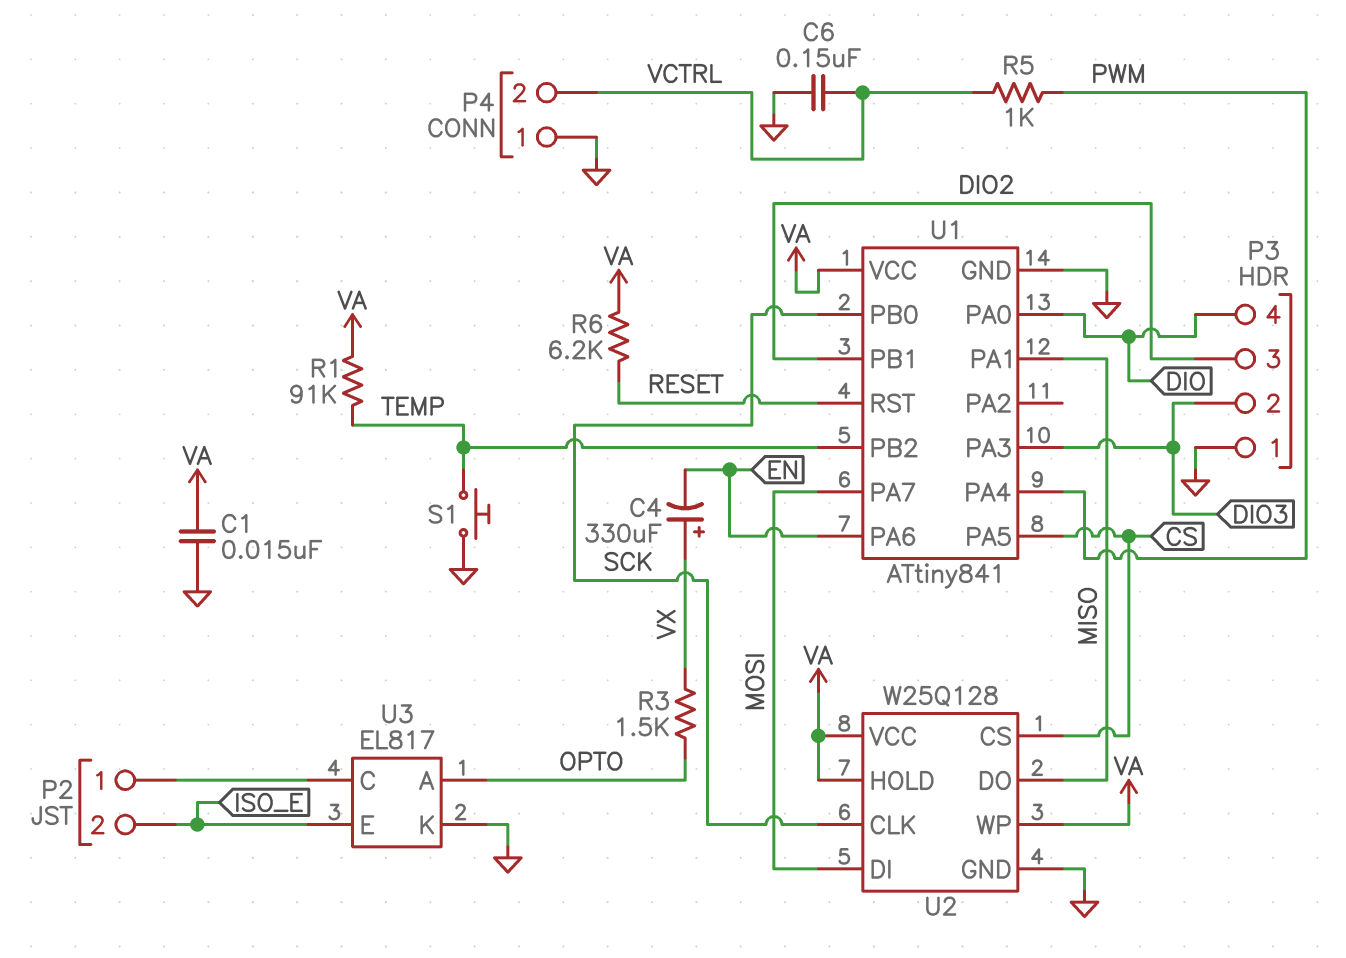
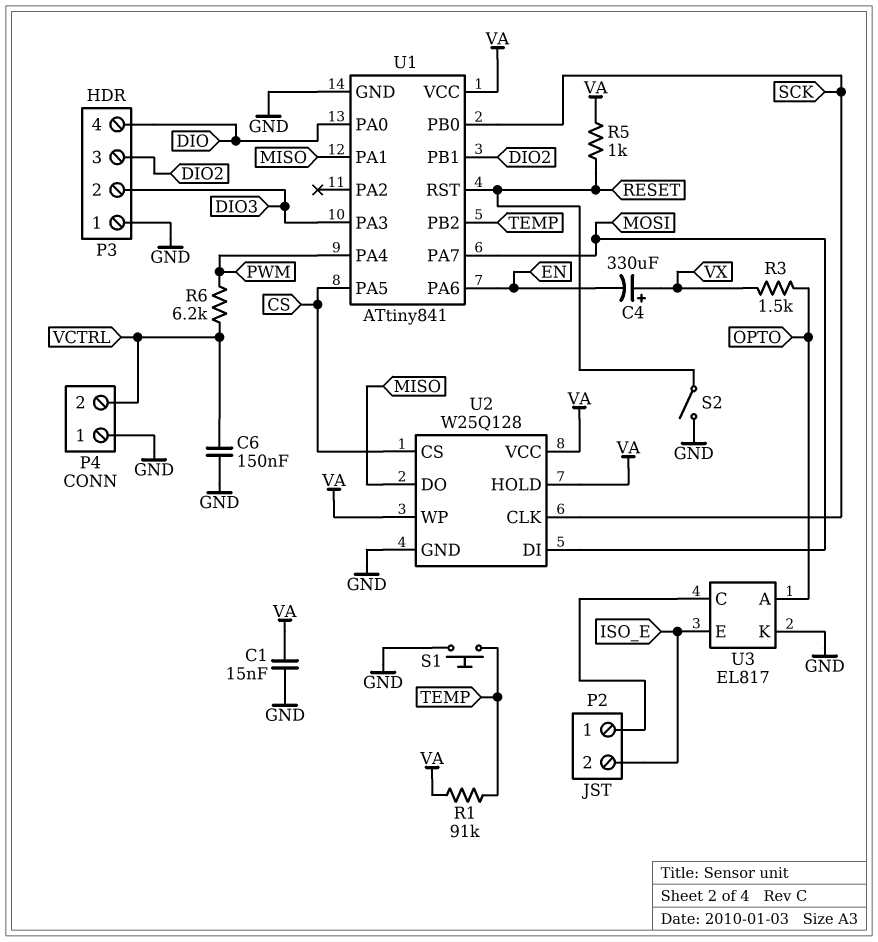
R5: 1k (PWM, VCTRL) -> 1k (RESET, VA)
R6: 6.2k (RESET, VA) -> 6.2k (PWM, VCTRL)
S2: none -> switch (GND, RESET)

